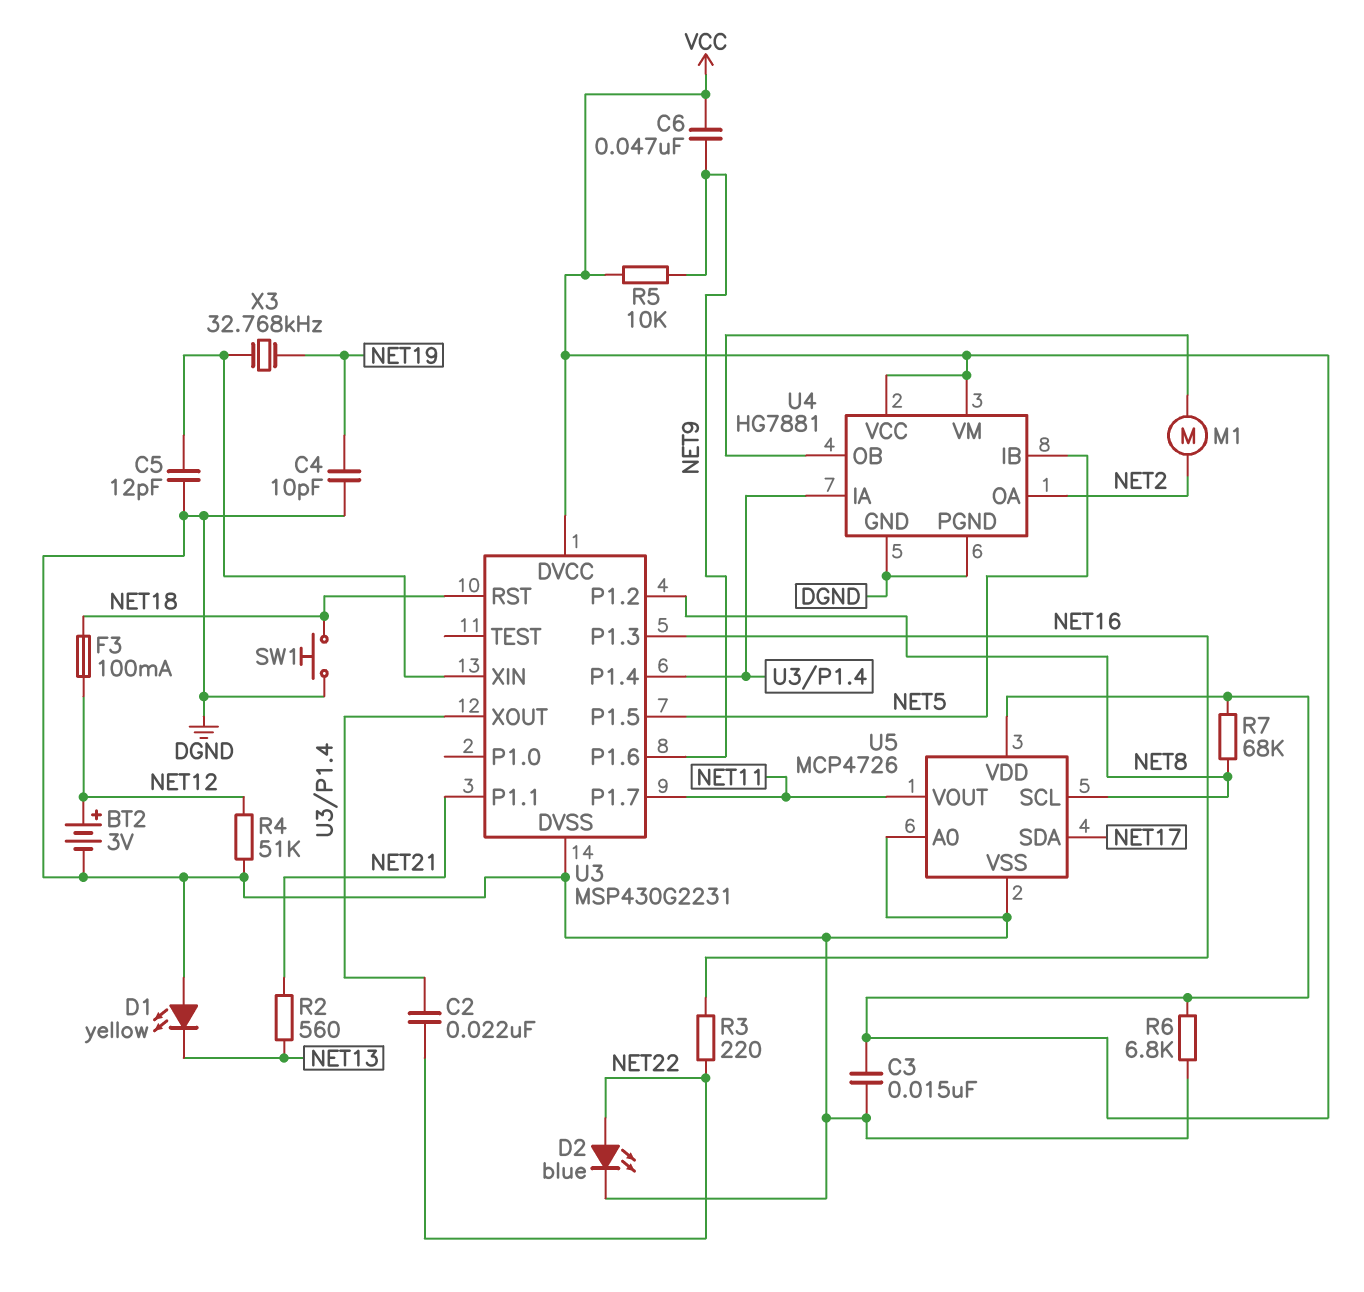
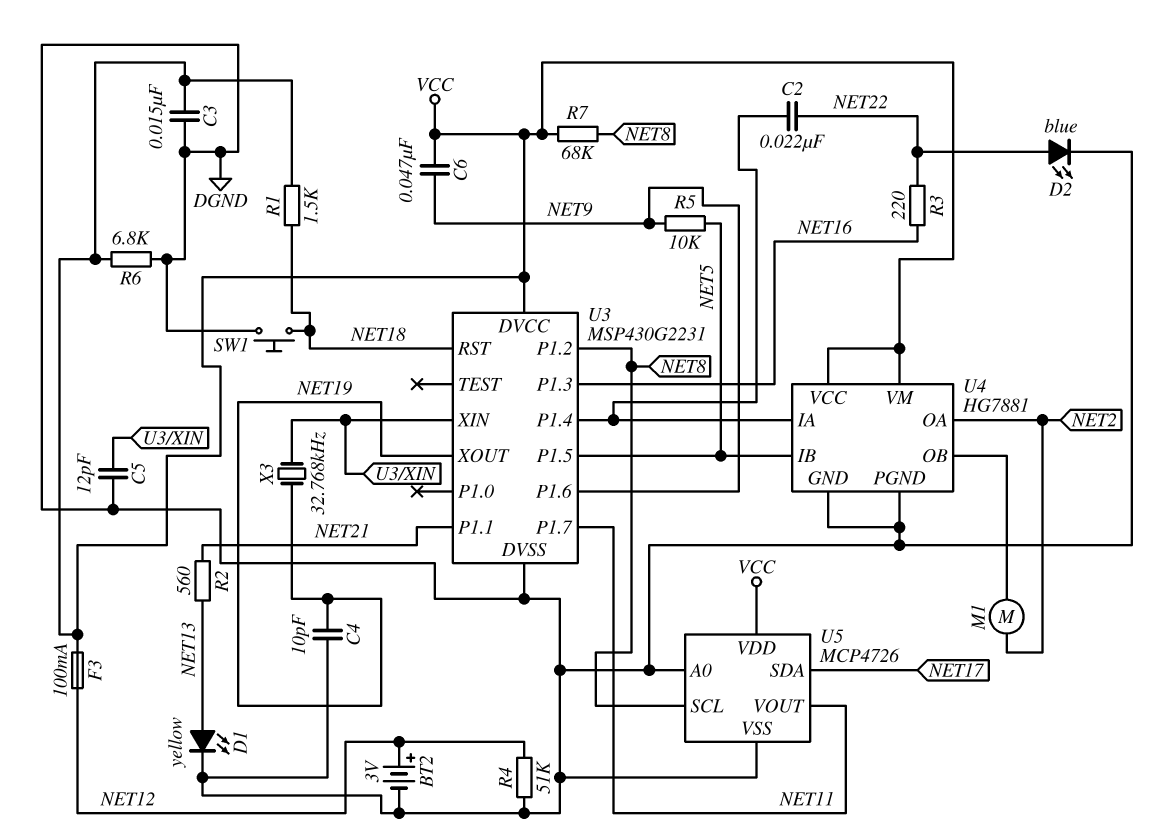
D1: LED yellow (A DGND, K NET13) -> LED yellow (A NET13, K DGND)
F3: 100mA (NET12, NET18) -> 100mA (NET12, VCC)
R1: none -> 1.5k (NET18, VCC)
R5: 10k (NET9, VCC) -> 10k (NET5, NET9)
U3 pin XOUT: U3/P1.4 -> NET19

